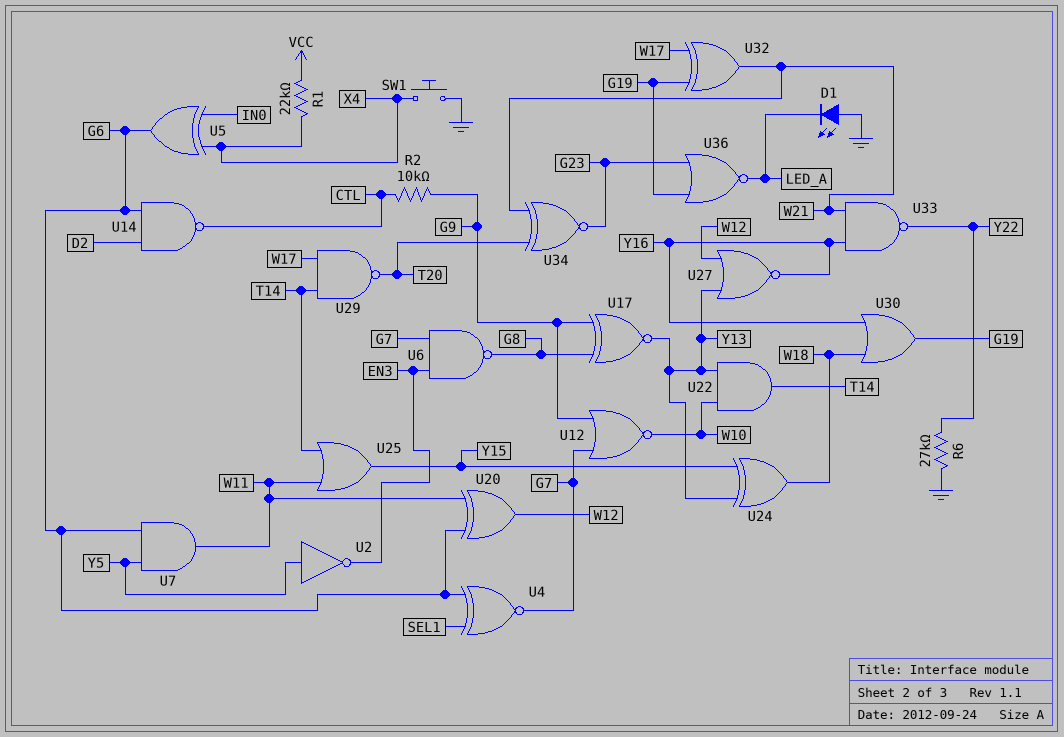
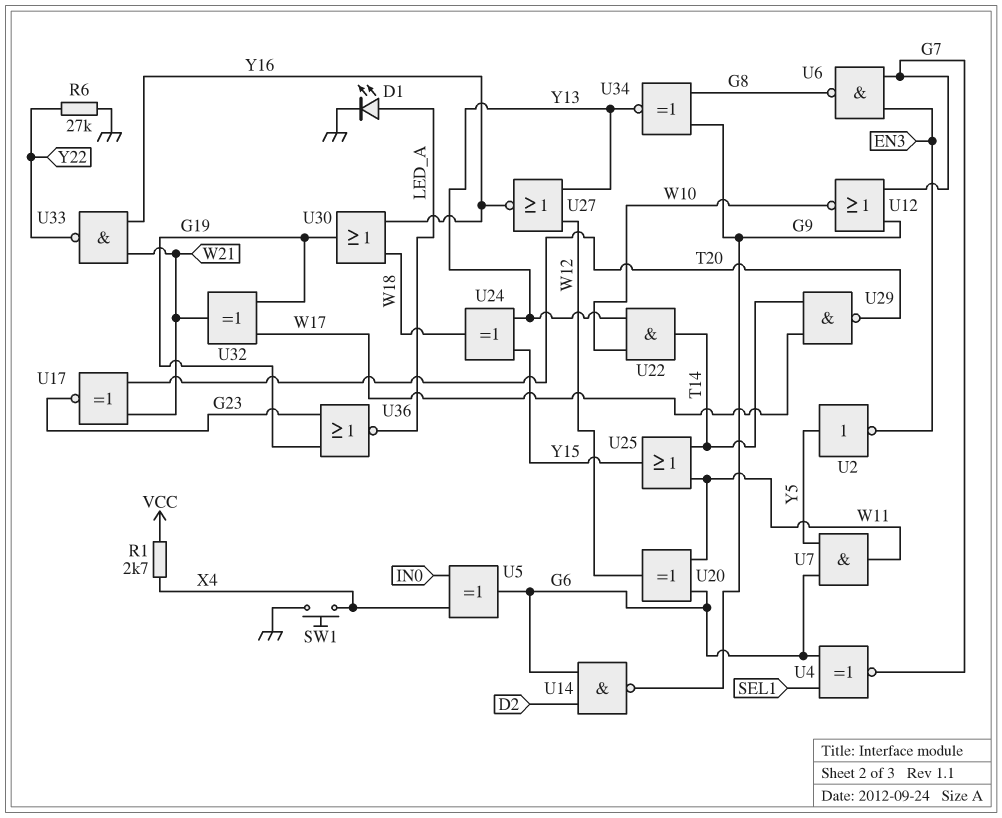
D1: LED (A GND, K LED_A) -> LED (A LED_A, K GND)
R1: 22k (VCC, X4) -> 2.7k (VCC, X4)
R2: 10k (CTL, G9) -> none
U14: NAND (in D2, in G6, out CTL) -> NAND (in D2, in G6, out G9)
U17: XNOR (in G8, in G9, out Y13) -> XNOR (in T20, in W21, out G23)
U34: XNOR (in T20, in W21, out G23) -> XNOR (in G8, in G9, out Y13)

